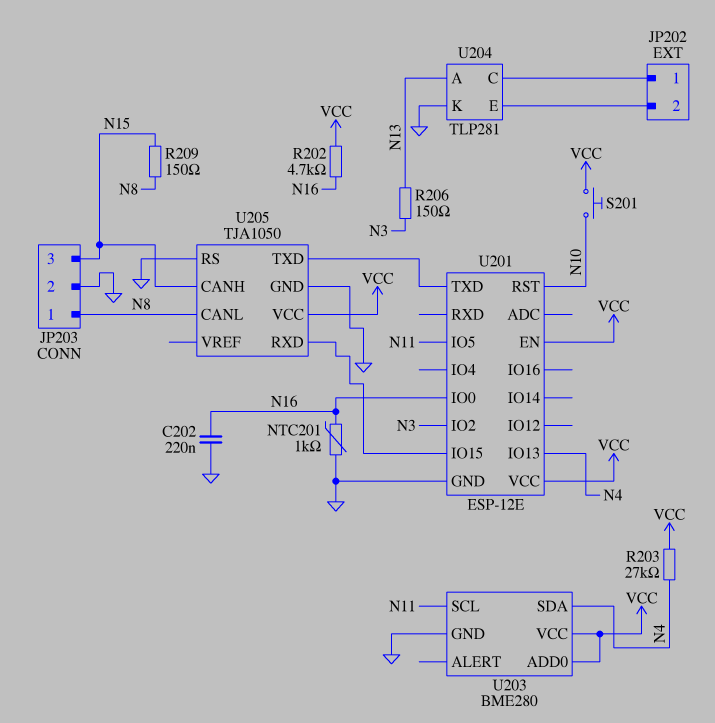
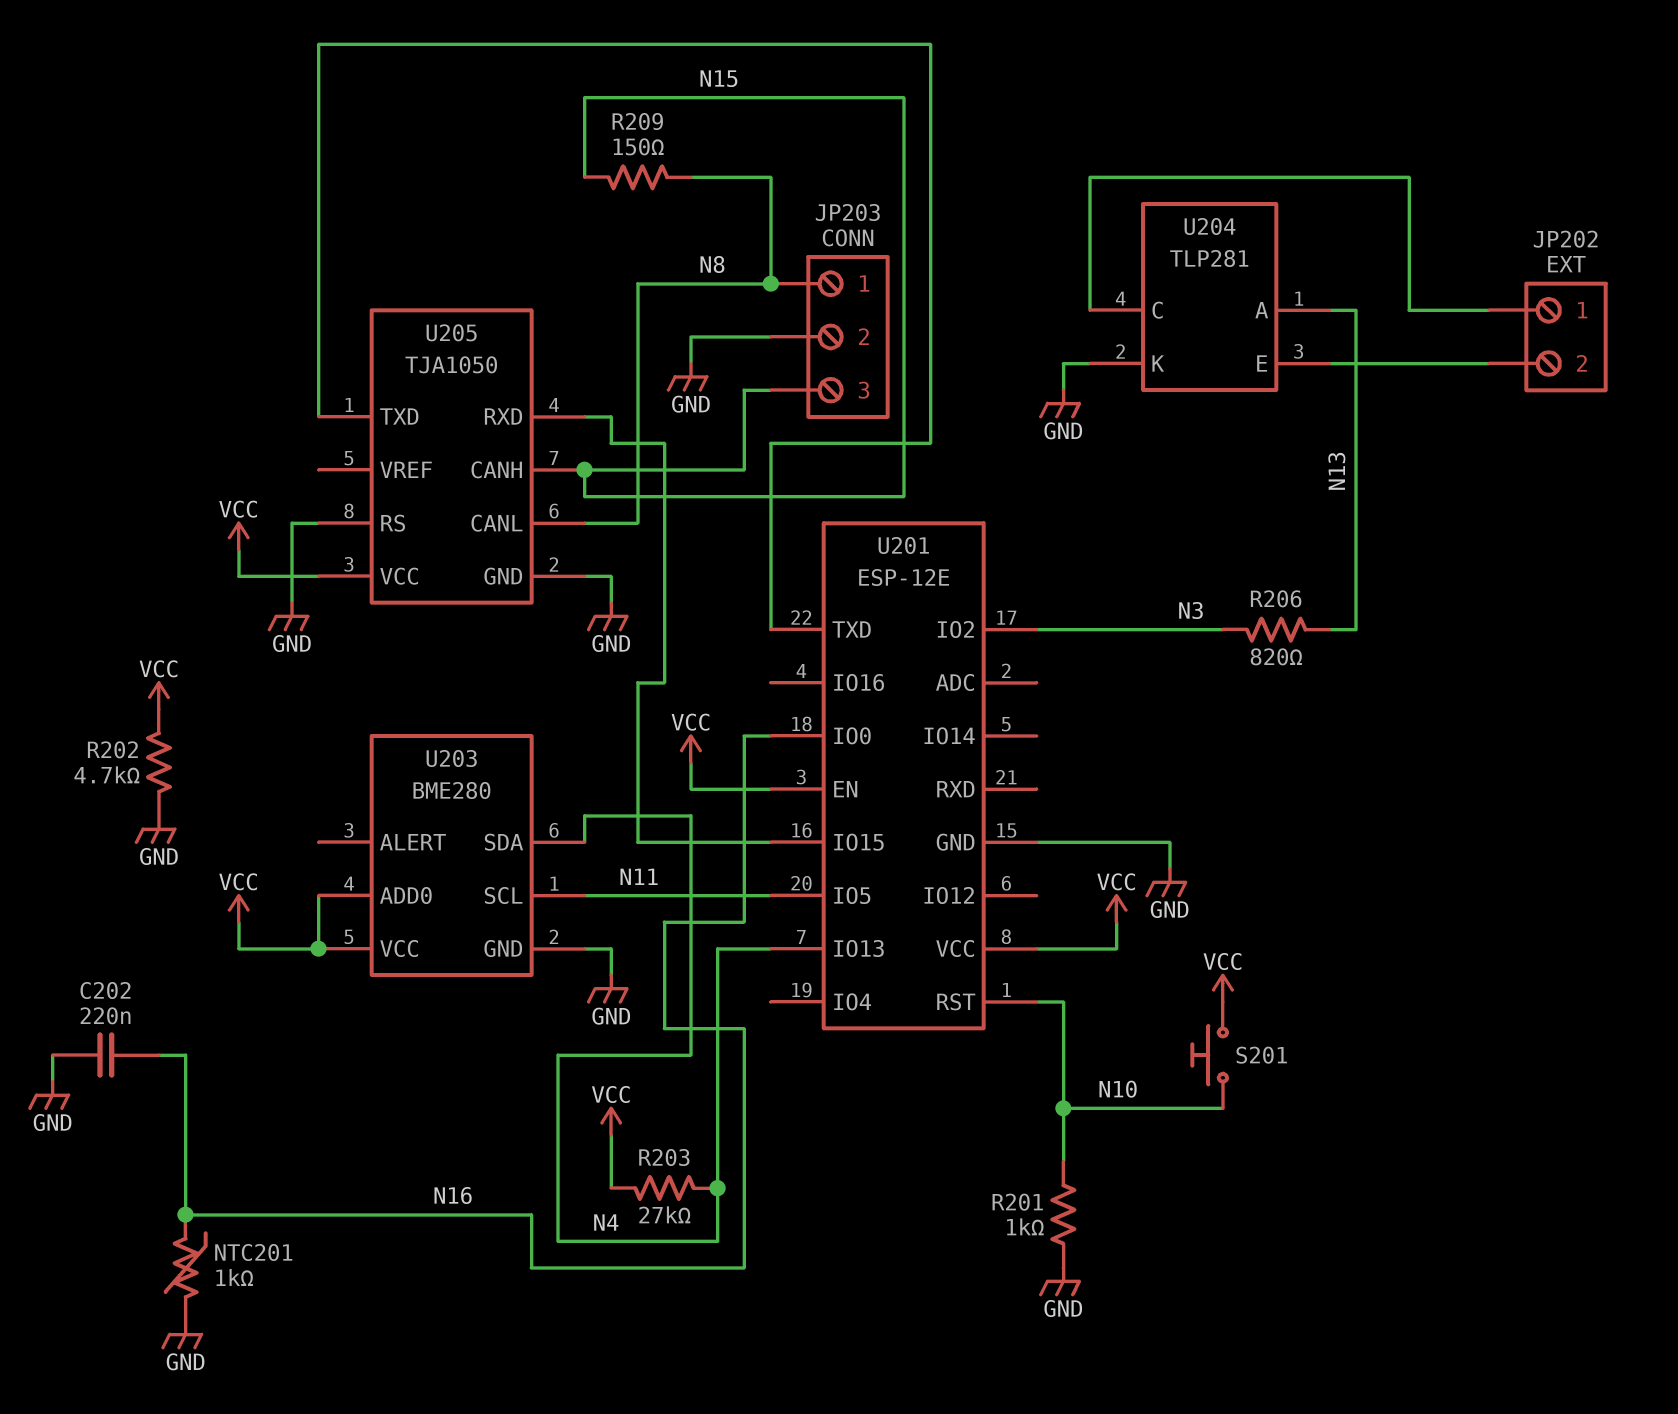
R201: none -> 1k (GND, N10)
R202: 4.7k (N16, VCC) -> 4.7k (GND, VCC)
R206: 150 (N3, N13) -> 820 (N3, N13)

